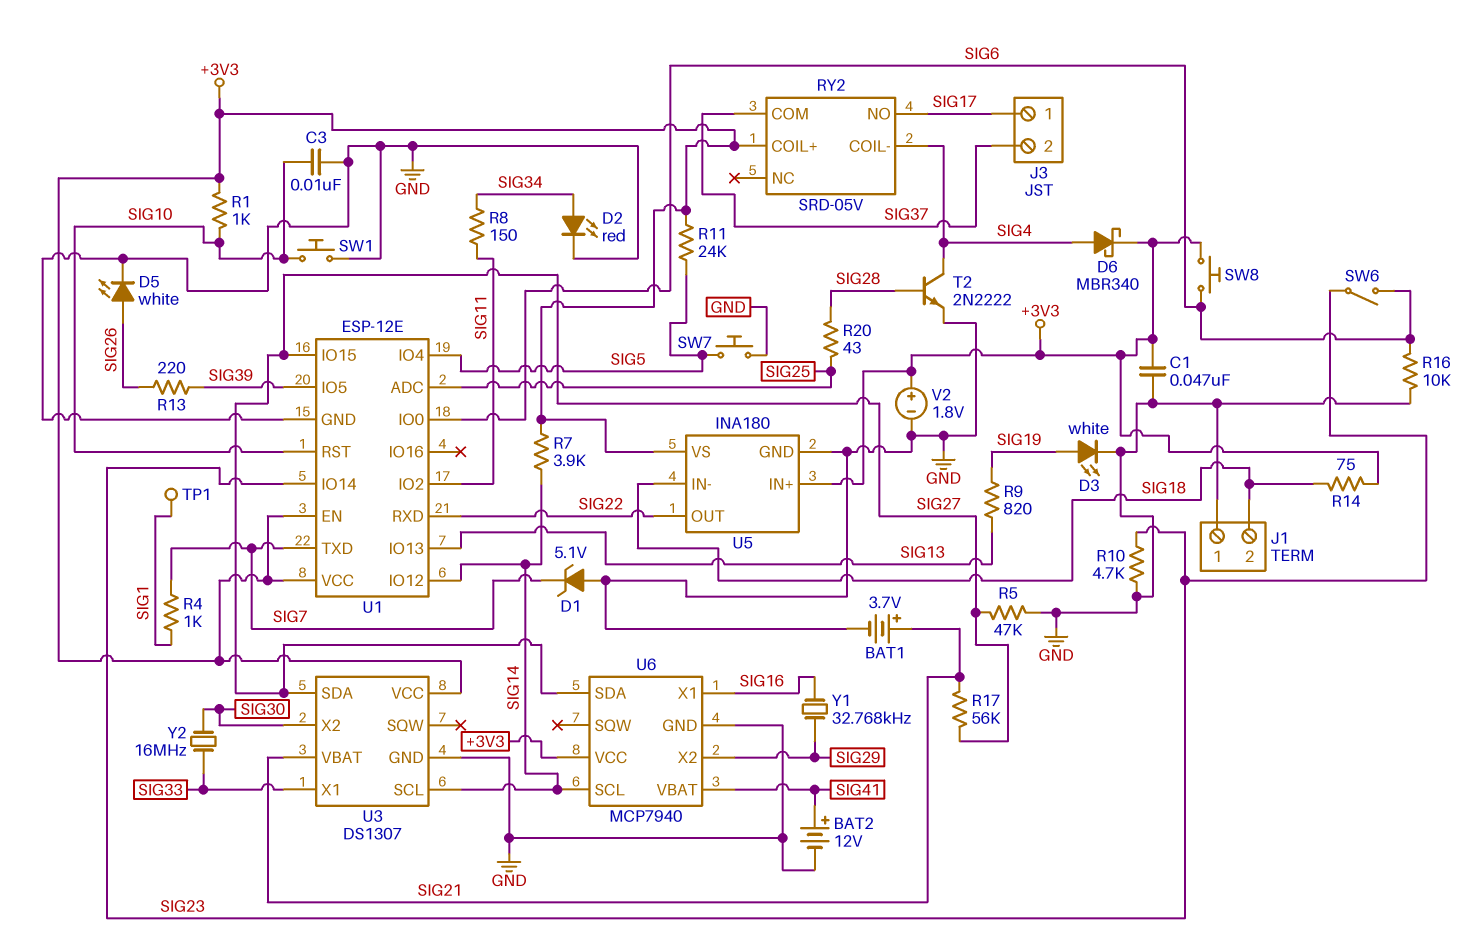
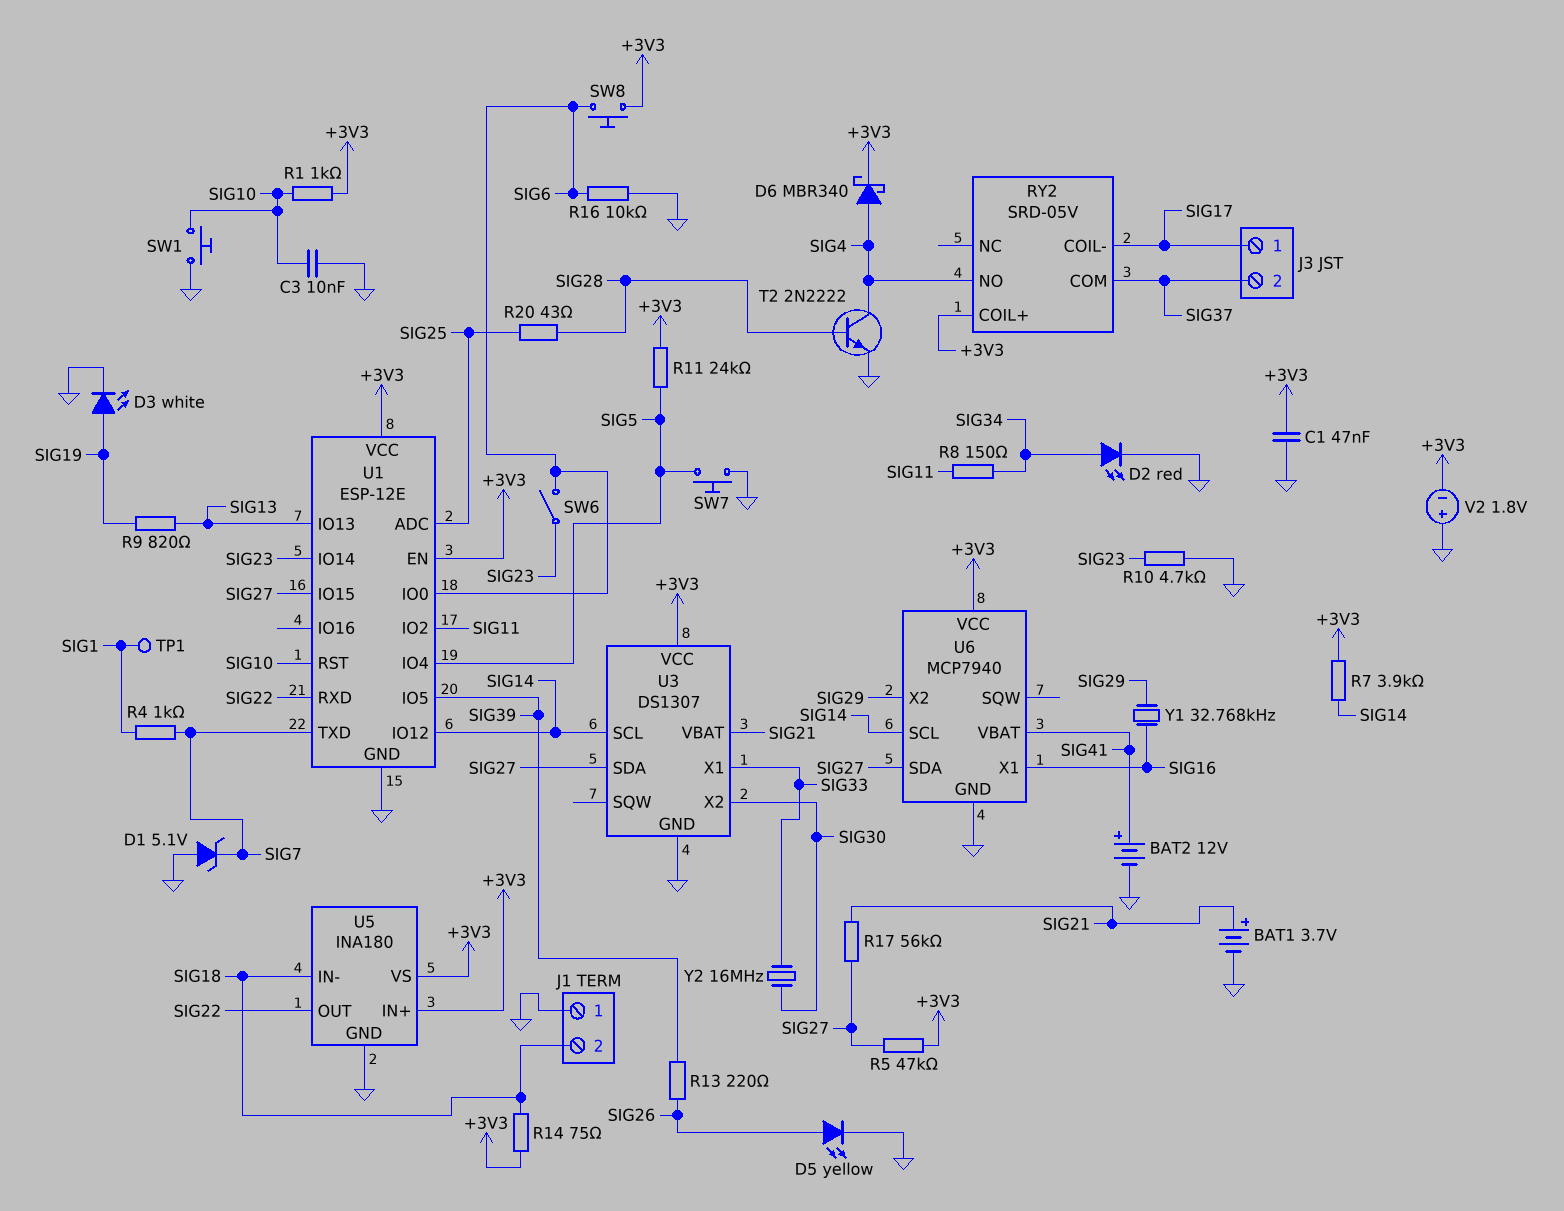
D5: LED white (A SIG26, K GND) -> LED yellow (A SIG26, K GND)
R5: 47k (GND, SIG27) -> 47k (+3V3, SIG27)
RY2 pin COIL-: SIG4 -> SIG17
RY2 pin NO: SIG17 -> SIG4
V2: 1.8V (plus +3V3, minus GND) -> 1.8V (plus GND, minus +3V3)

